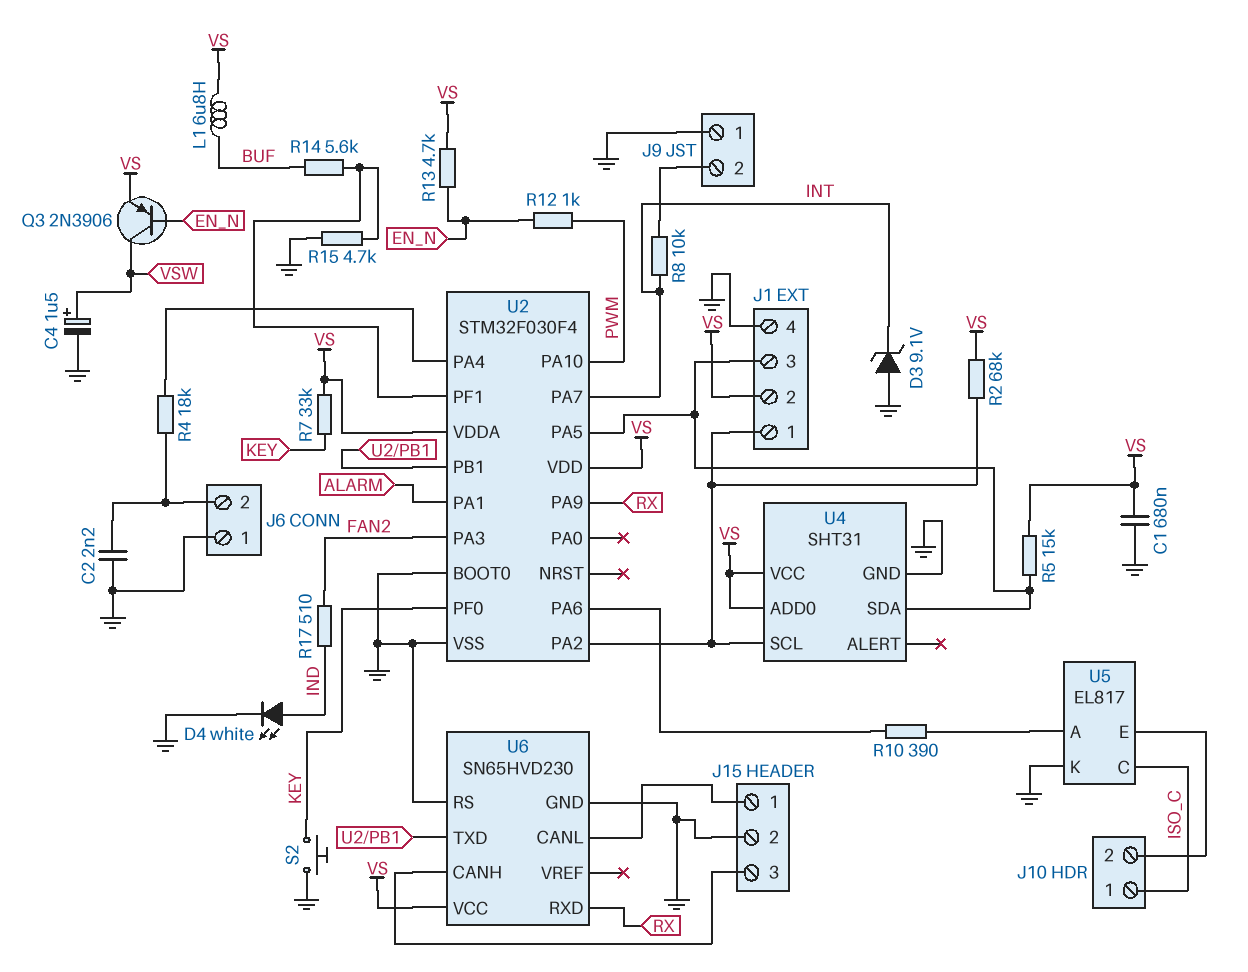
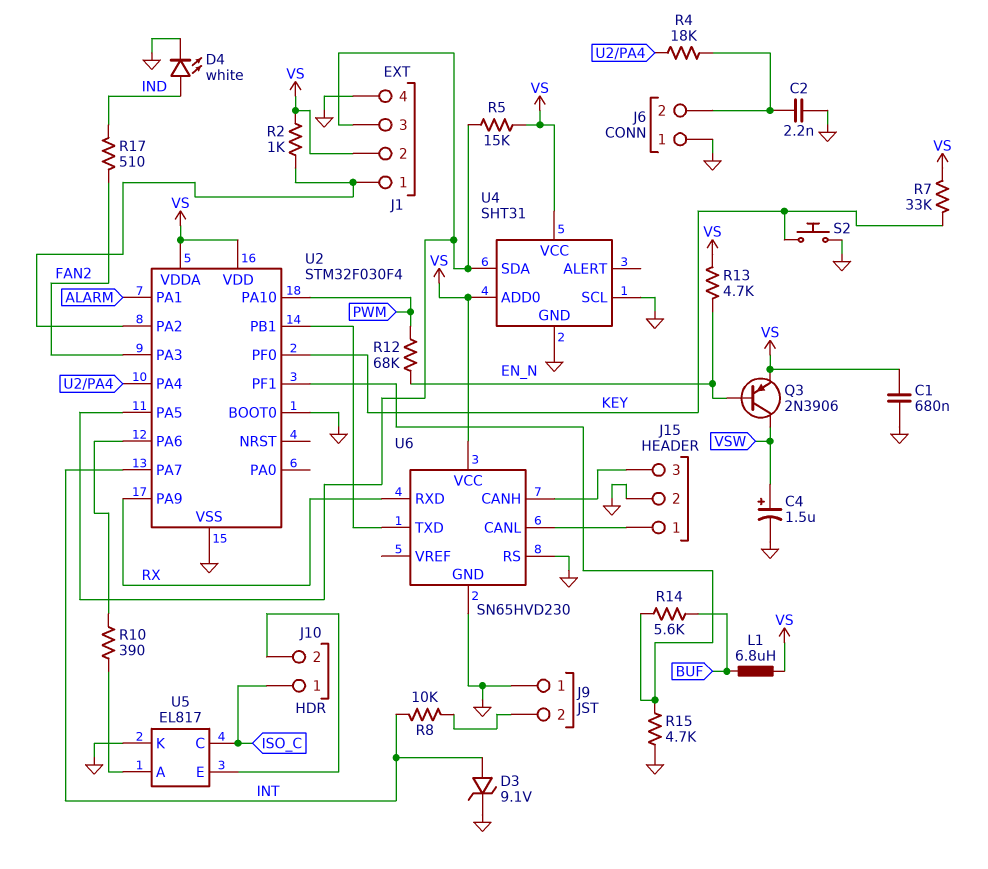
D3: zener 9.1V (A GND, K INT) -> zener 9.1V (A INT, K GND)
R2: 68k (J1/1, VS) -> 1k (J1/1, VS)
R12: 1k (EN_N, PWM) -> 68k (EN_N, PWM)
U4 pin SCL: J1/1 -> GND

